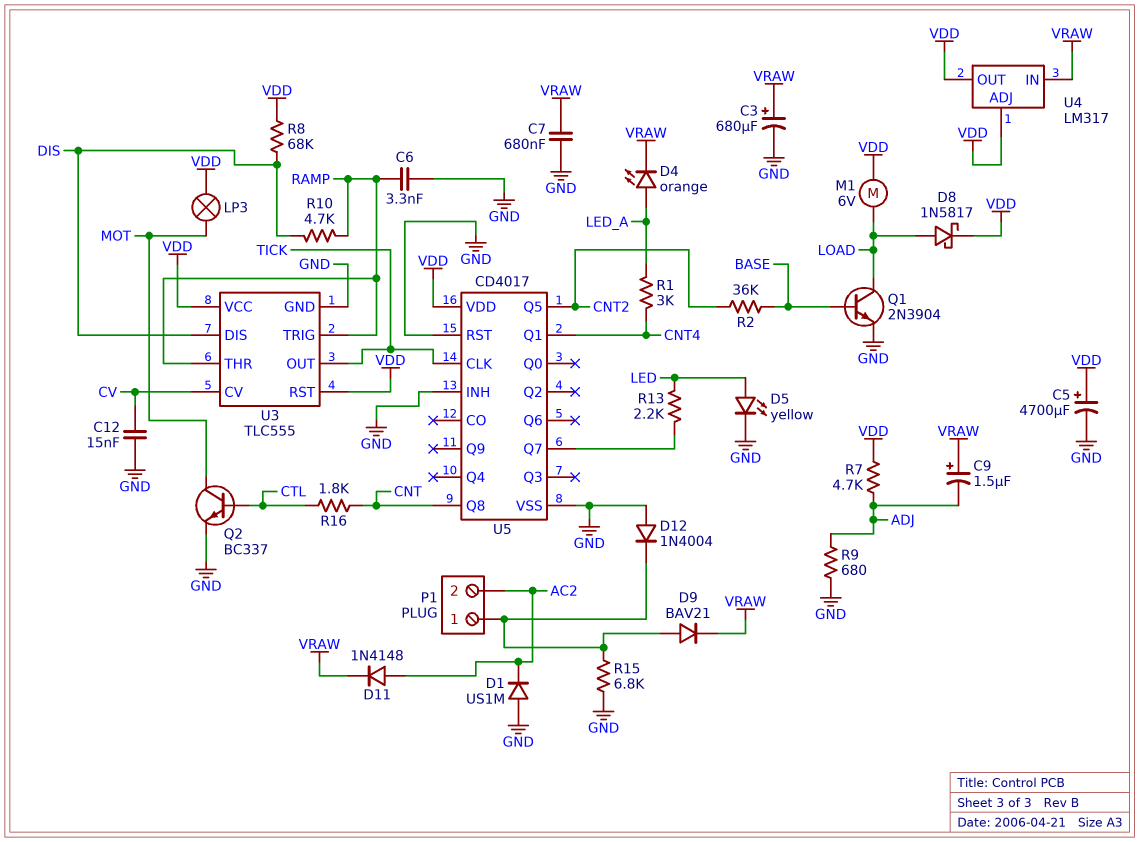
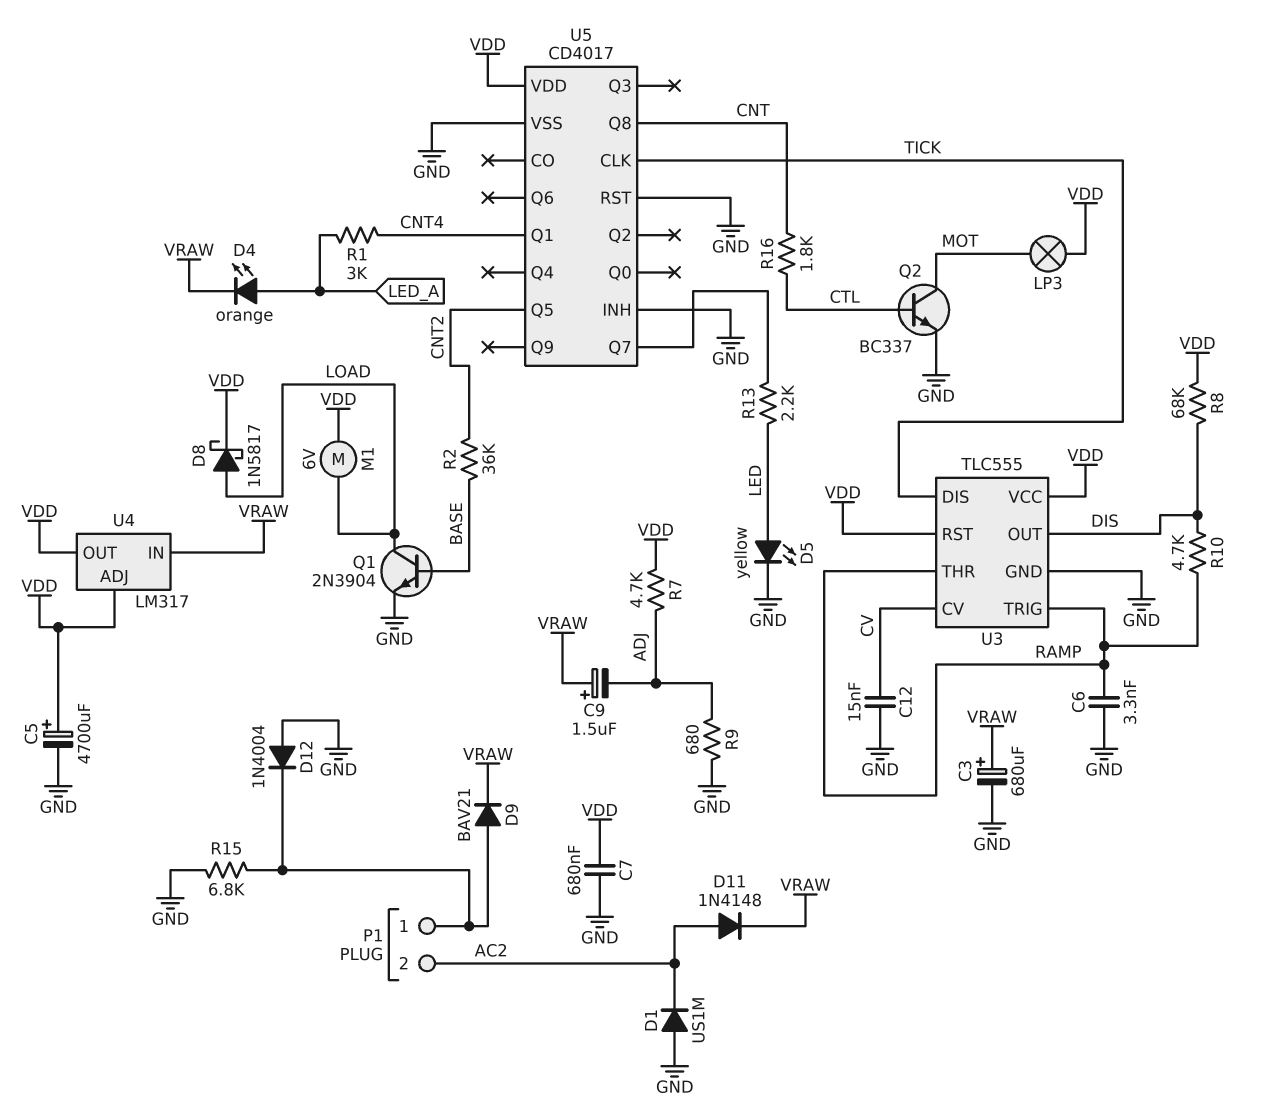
C7: 680nF (GND, VRAW) -> 680nF (GND, VDD)
U3 pin DIS: DIS -> TICK
U3 pin OUT: TICK -> DIS

